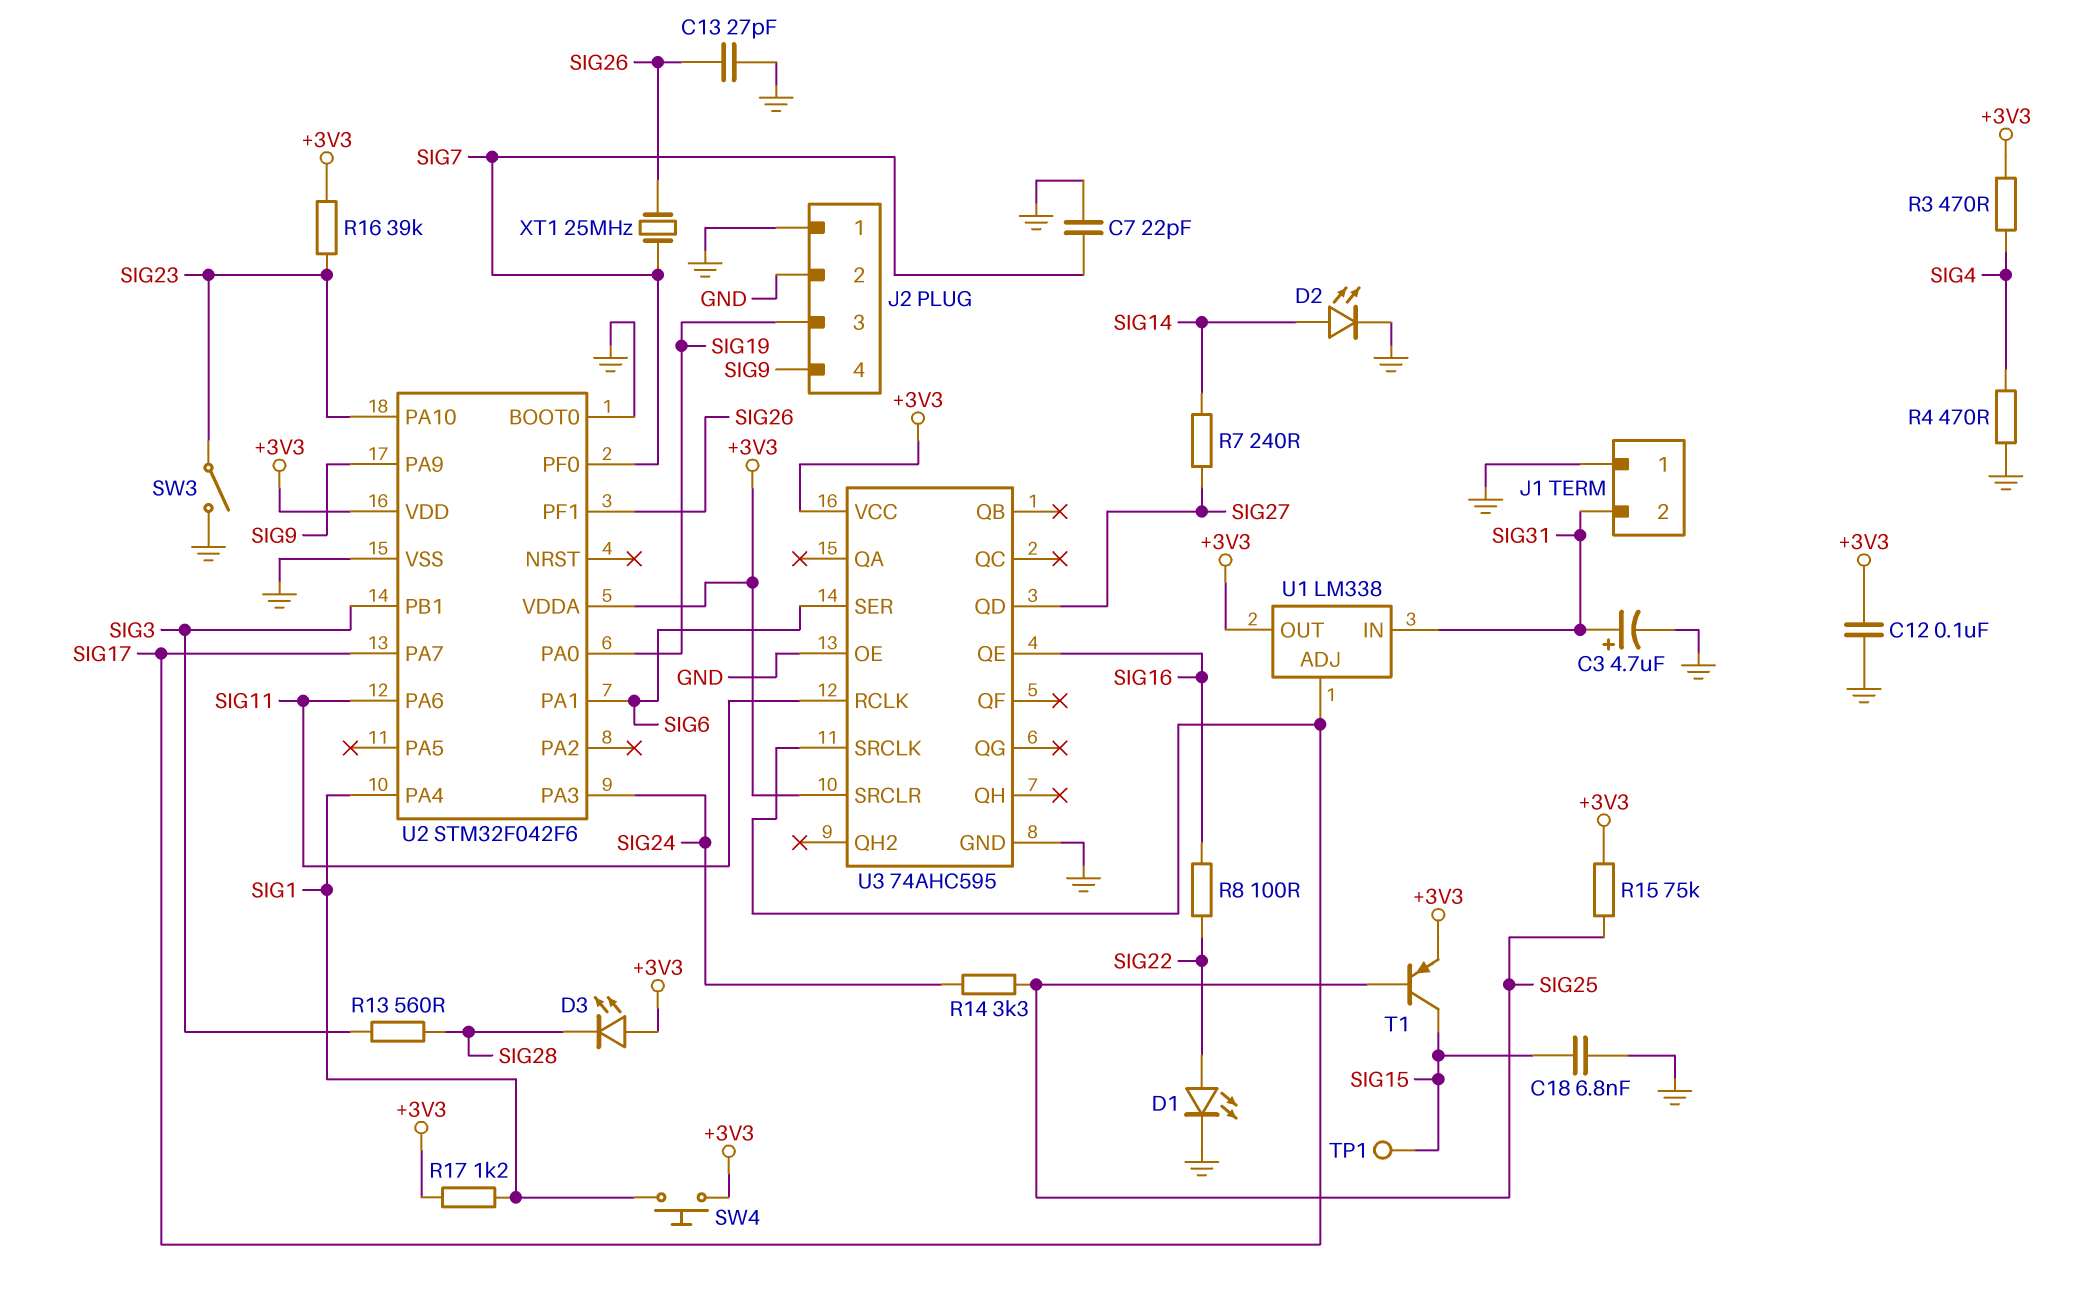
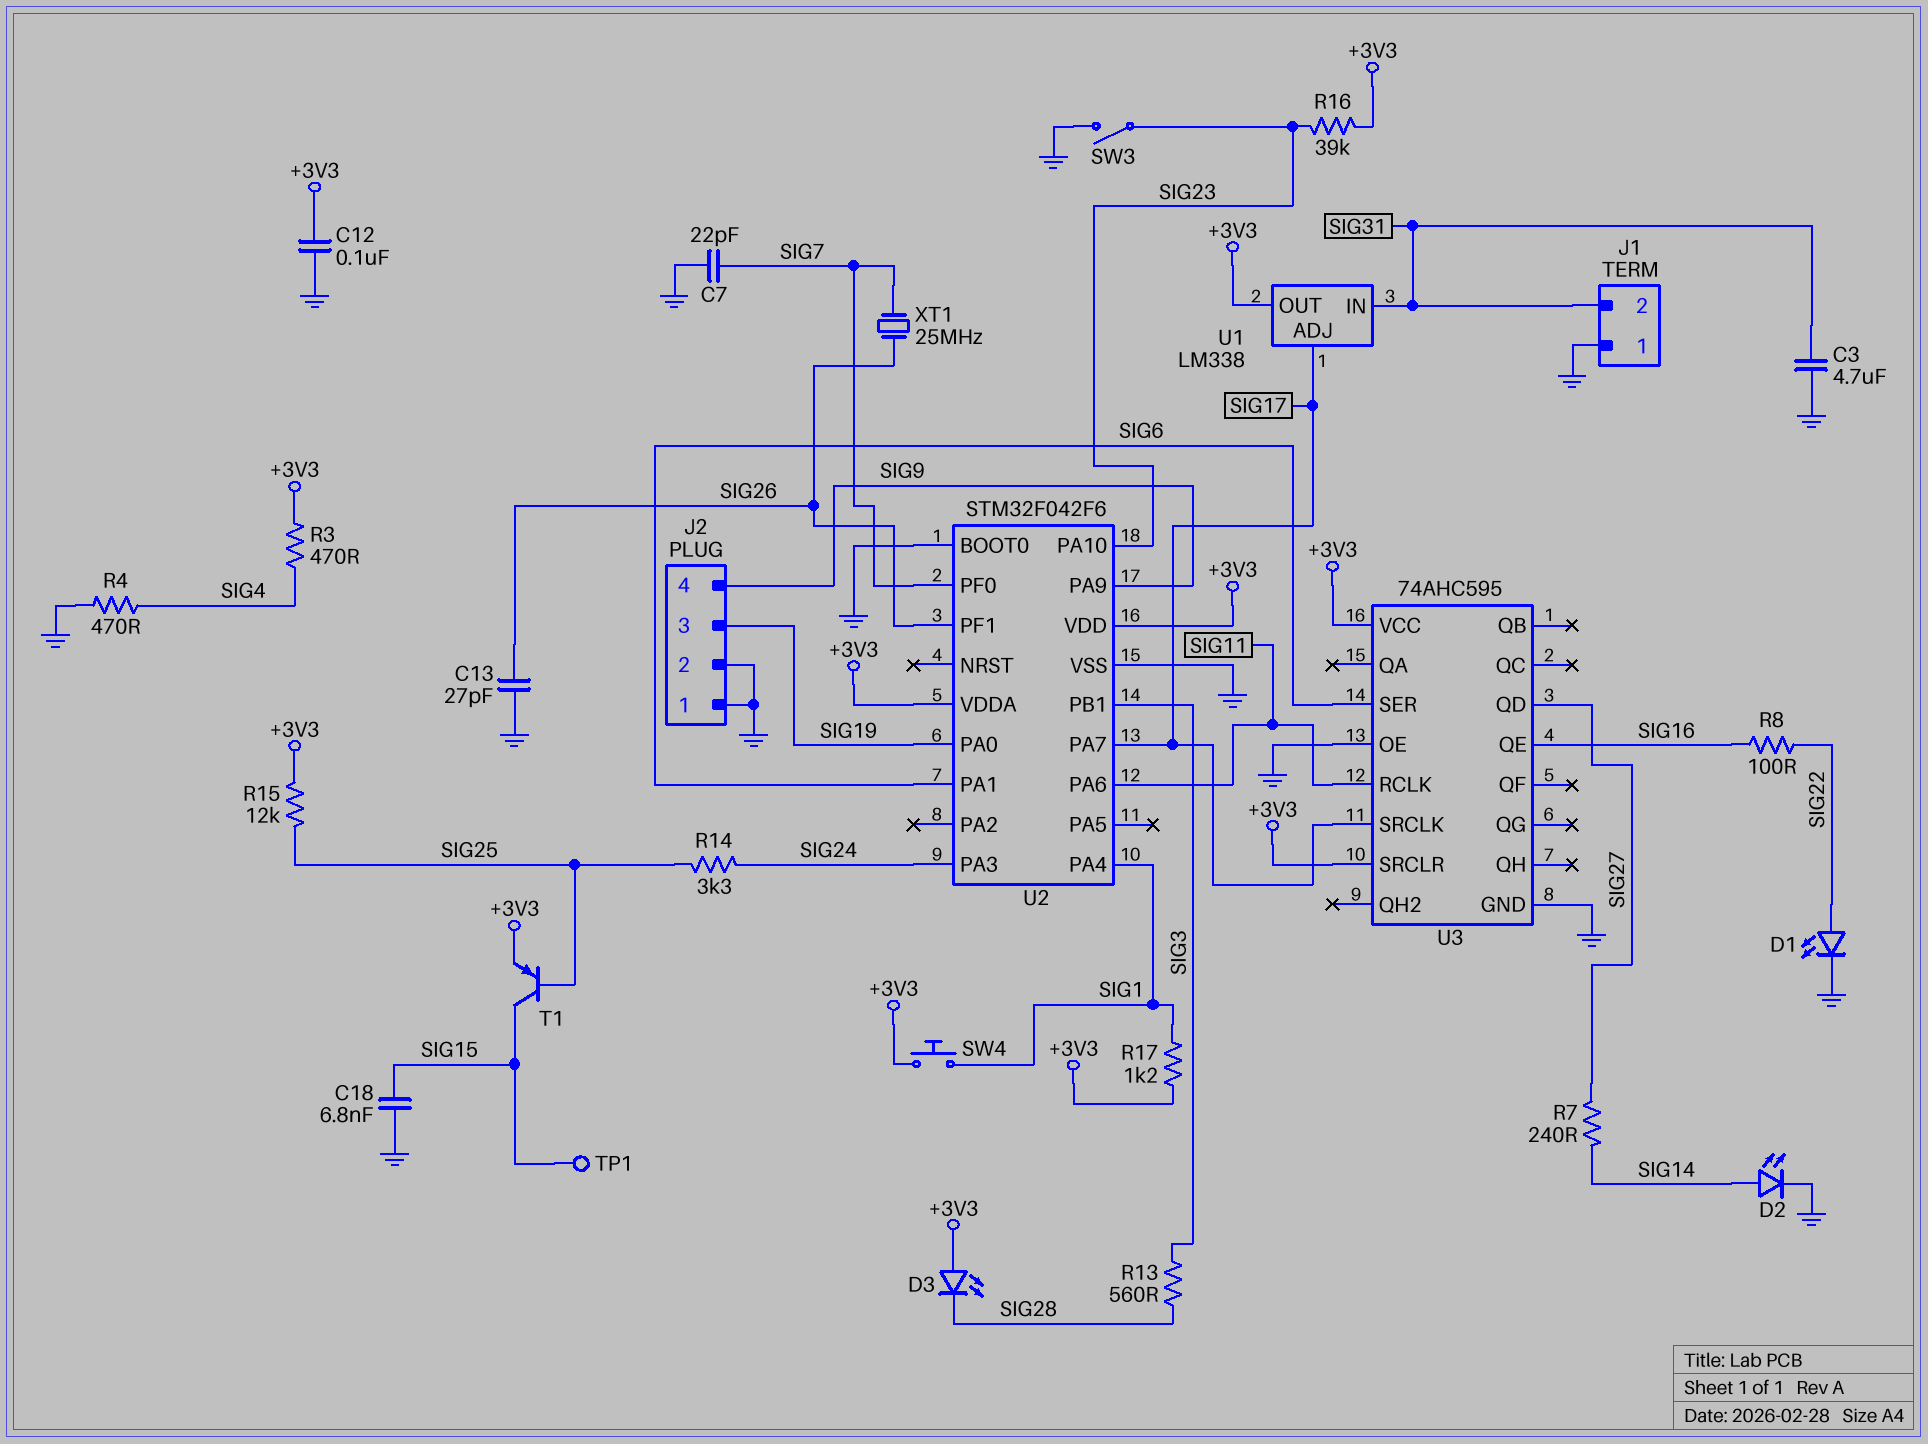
C3: 4.7uF (plus SIG31, minus GND) -> 4.7uF (GND, SIG31)
R15: 75k (+3V3, SIG25) -> 12k (+3V3, SIG25)

